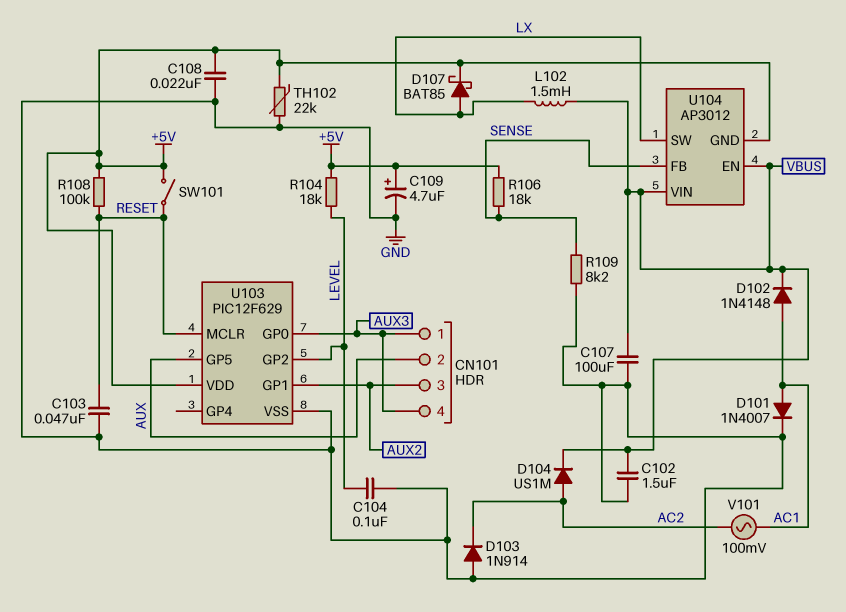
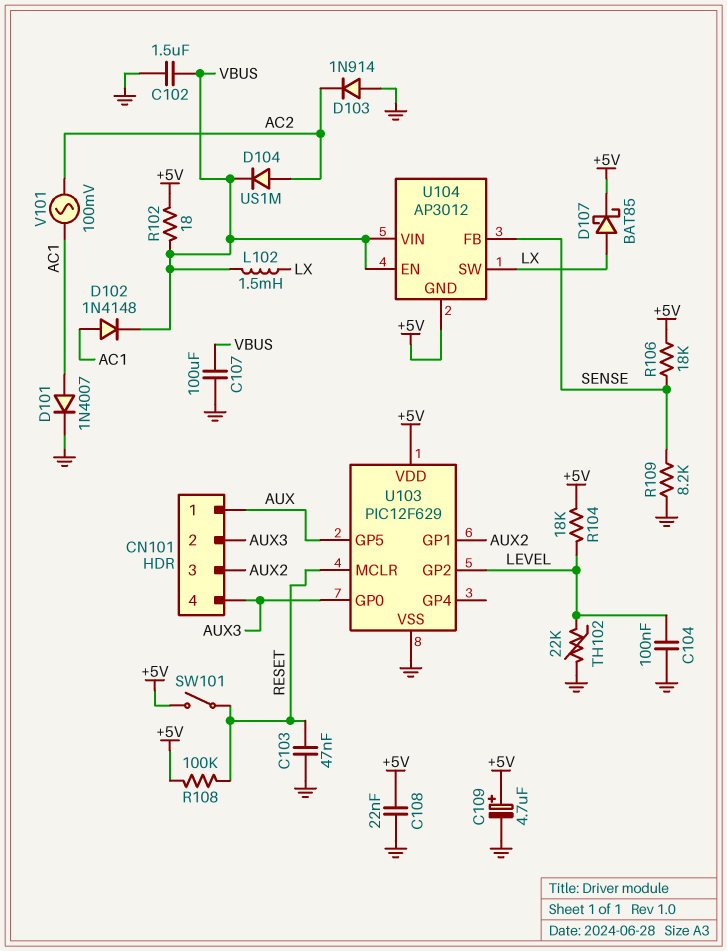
CN101 pin 1: AUX3 -> AUX
CN101 pin 2: AUX -> AUX3
R102: none -> 18 (+5V, VBUS)
TH102: 22k (+5V, GND) -> 22k (GND, LEVEL)

